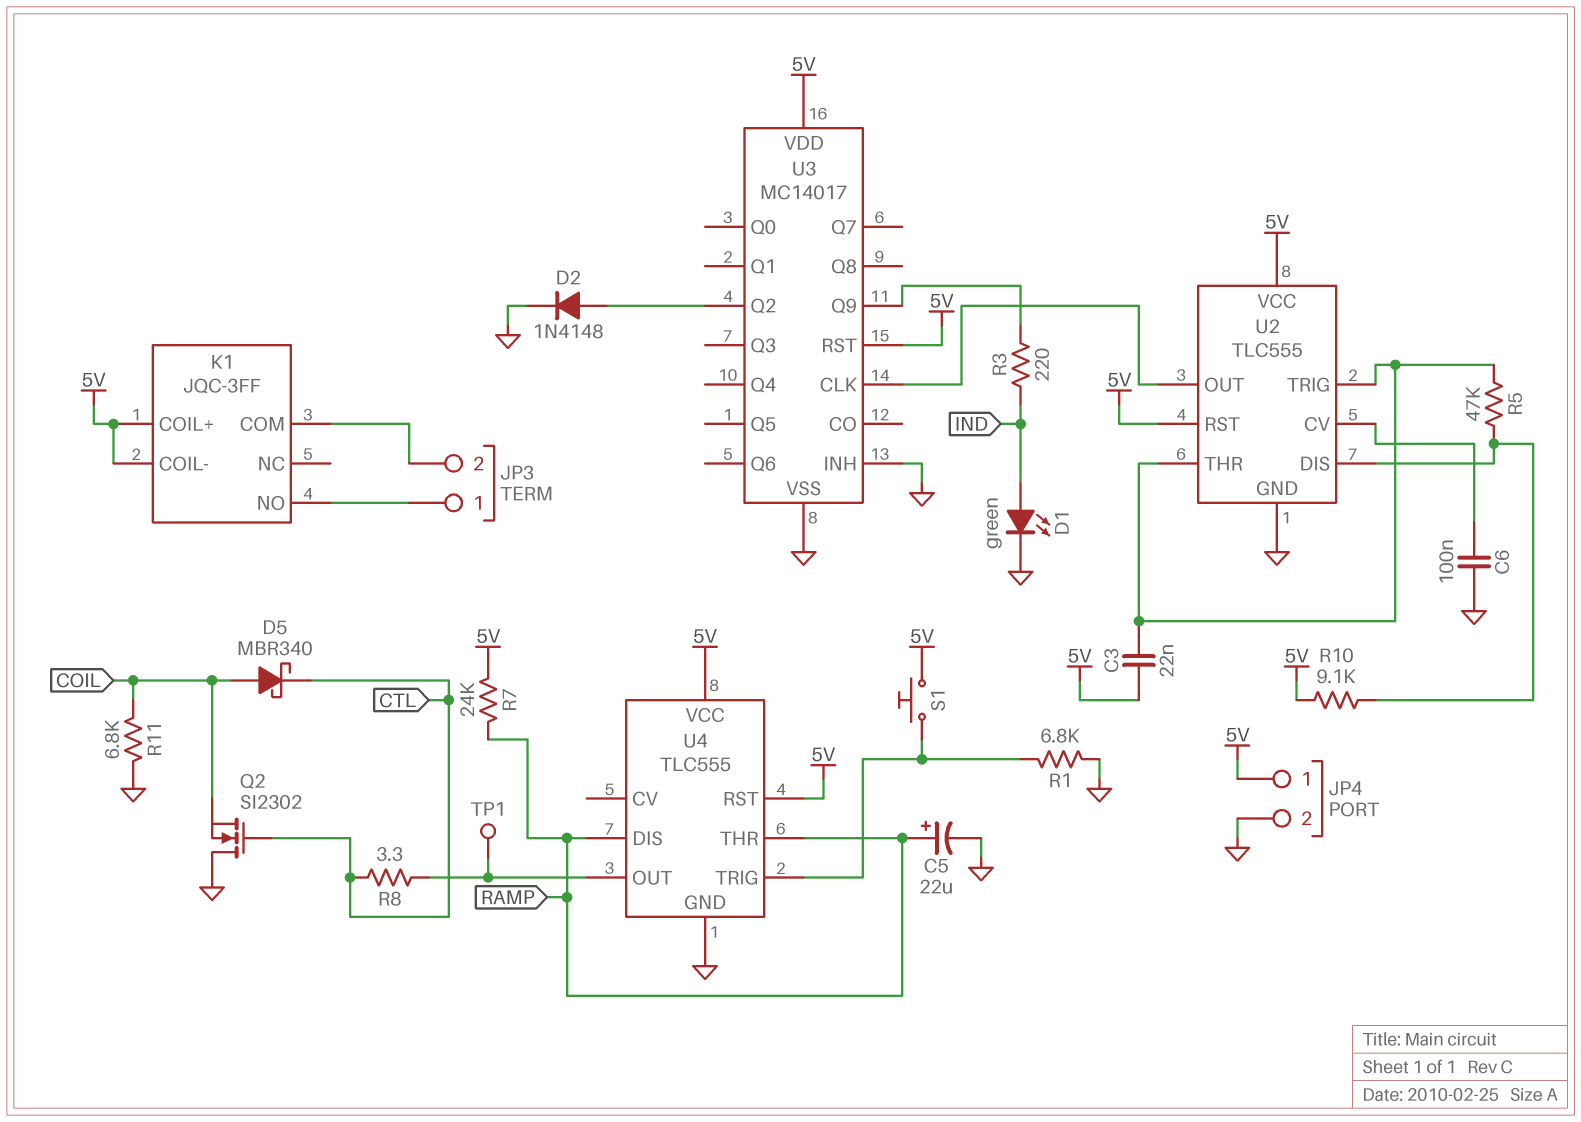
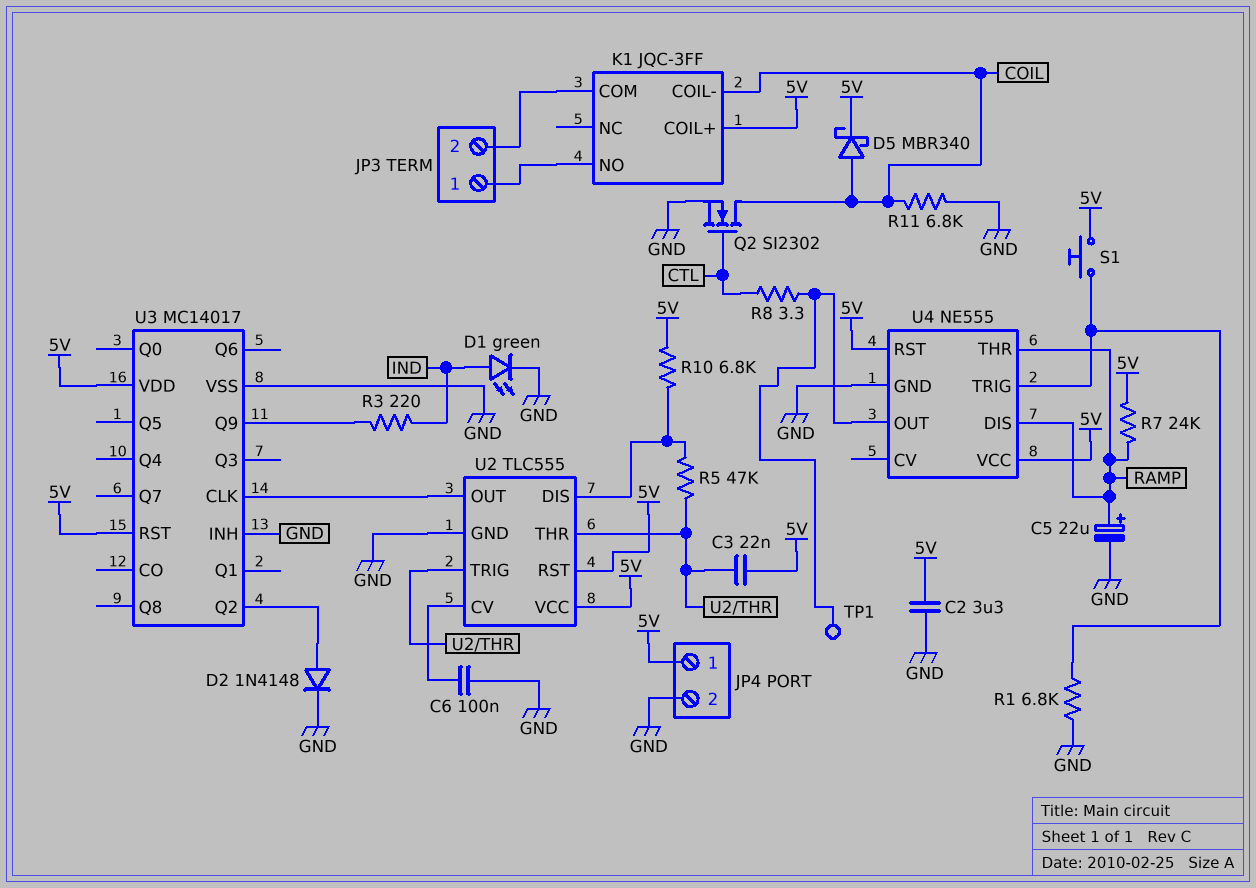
C2: none -> 3.3uF (5V, GND)
D5: schottky MBR340 (A COIL, K CTL) -> schottky MBR340 (A COIL, K 5V)
K1 pin COIL-: 5V -> COIL
Q2: NMOS SI2302 (G CTL, D GND, S COIL) -> NMOS SI2302 (G CTL, D COIL, S GND)
R10: 9.1k (5V, U2/DIS) -> 6.8k (5V, U2/DIS)
U4: TLC555 -> NE555

